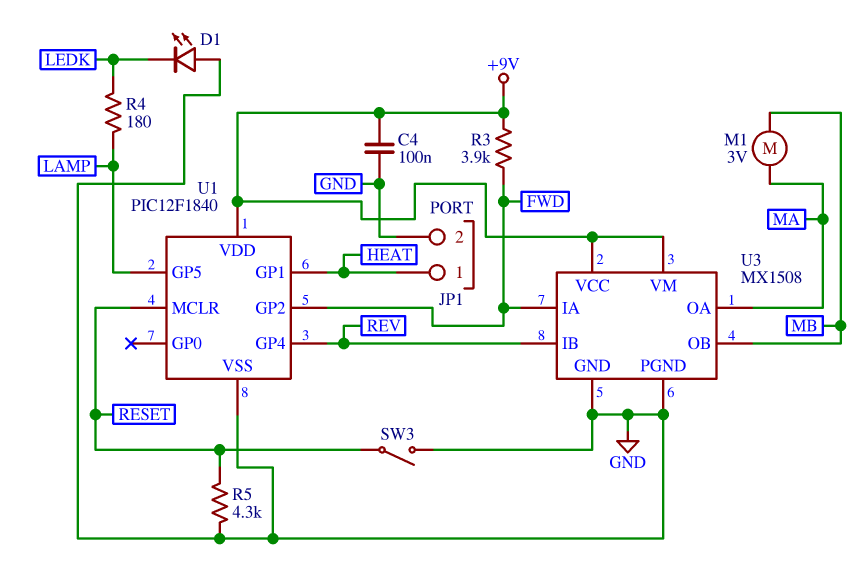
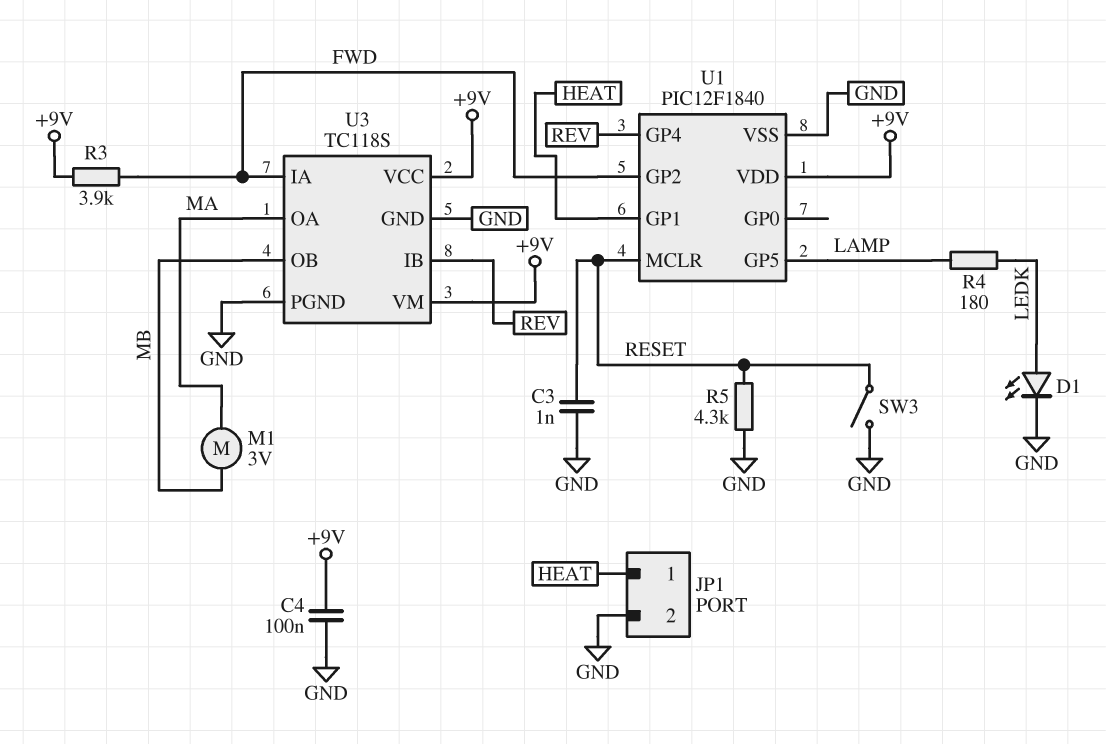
C3: none -> 1nF (GND, RESET)
D1: LED (A GND, K LEDK) -> LED (A LEDK, K GND)
U3: MX1508 -> TC118S

